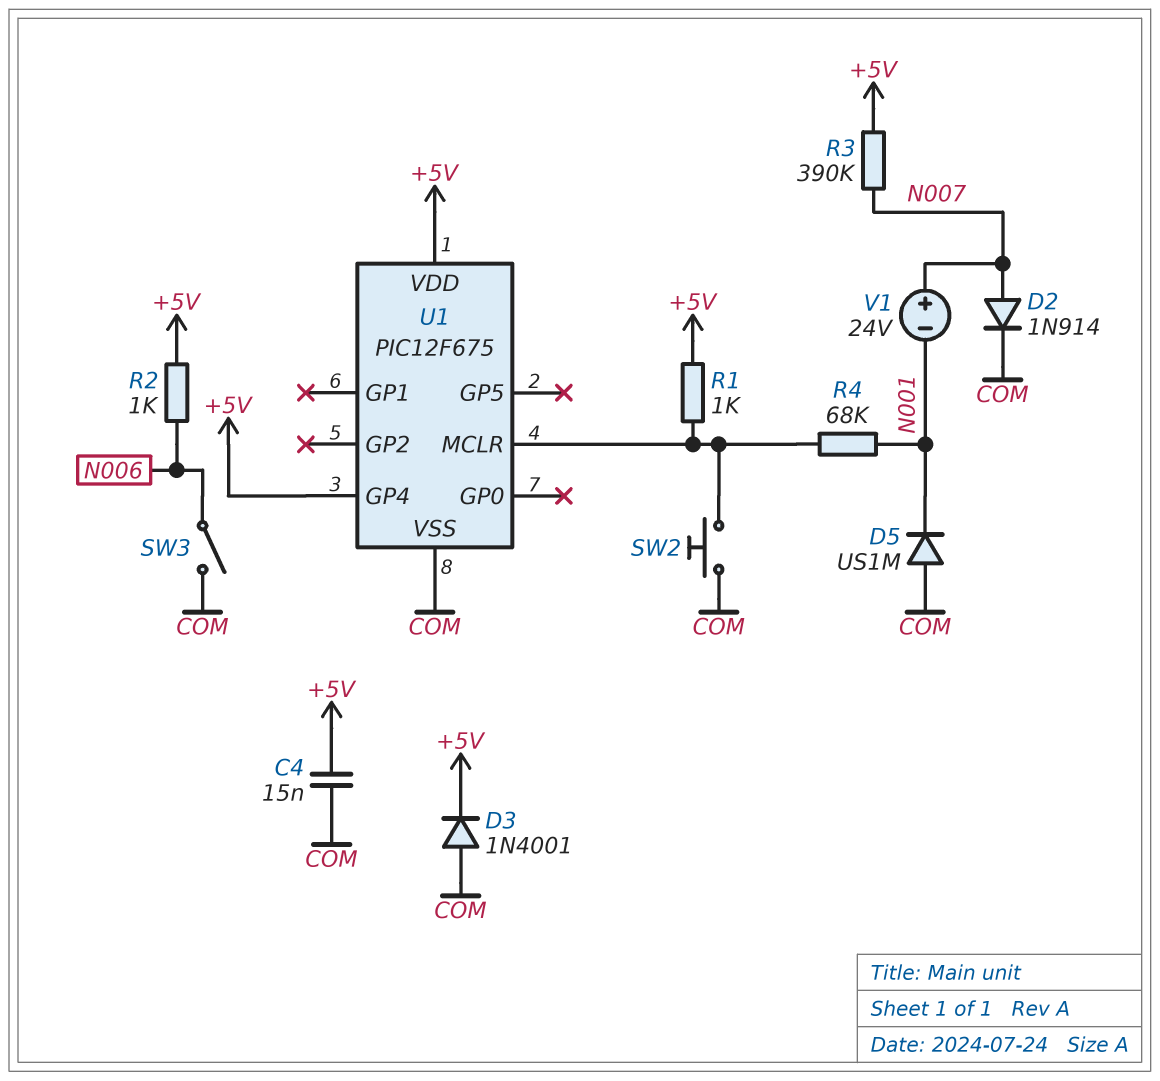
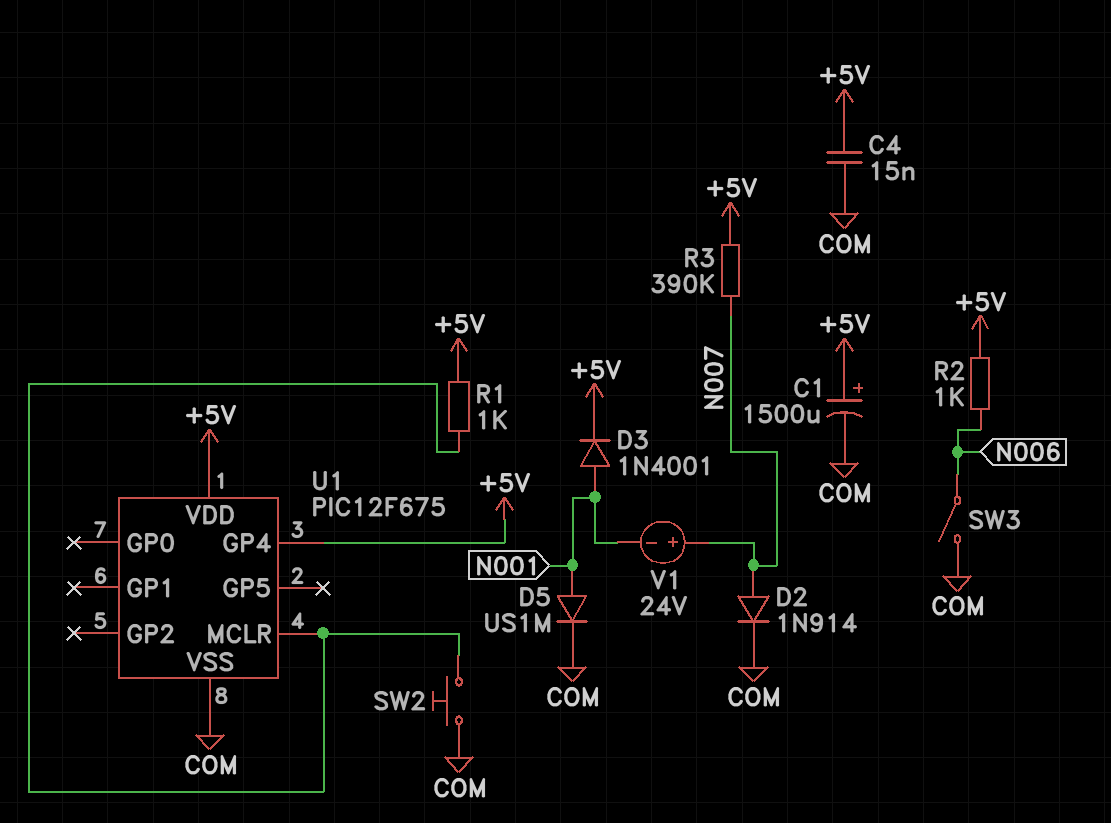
C1: none -> 1500uF (plus +5V, minus COM)
D3: diode 1N4001 (A COM, K +5V) -> diode 1N4001 (A N001, K +5V)
D5: diode US1M (A COM, K N001) -> diode US1M (A N001, K COM)
R4: 68k (N001, U1/MCLR) -> none

